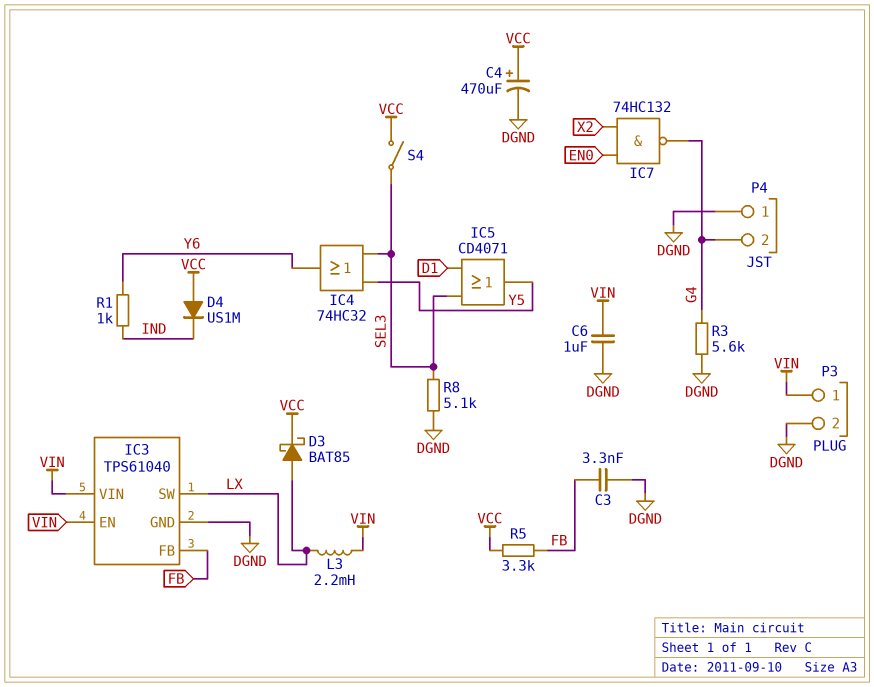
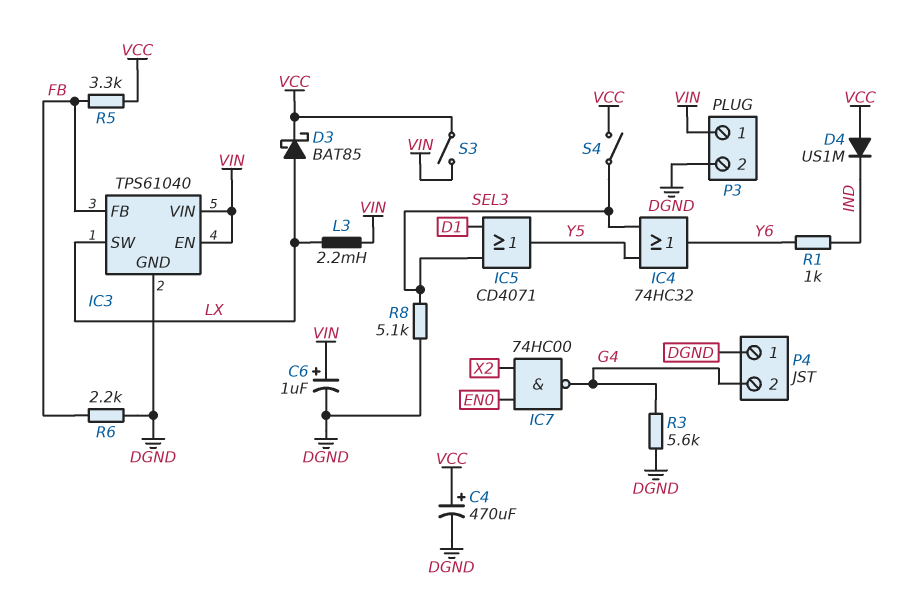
C3: 3.3nF (DGND, FB) -> none
C6: 1uF (DGND, VIN) -> 1uF (plus VIN, minus DGND)
IC7: NAND 74HC132 (in EN0, in X2, out G4) -> NAND 74HC00 (in EN0, in X2, out G4)
R6: none -> 2.2k (DGND, FB)
S3: none -> switch (VCC, VIN)

